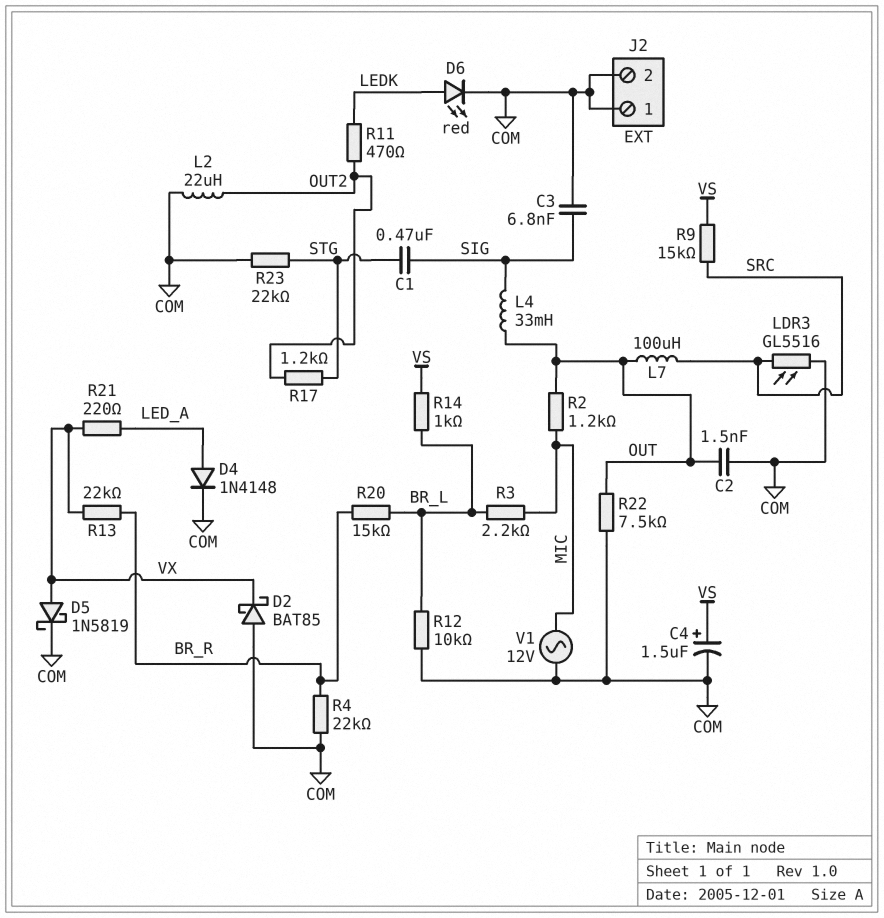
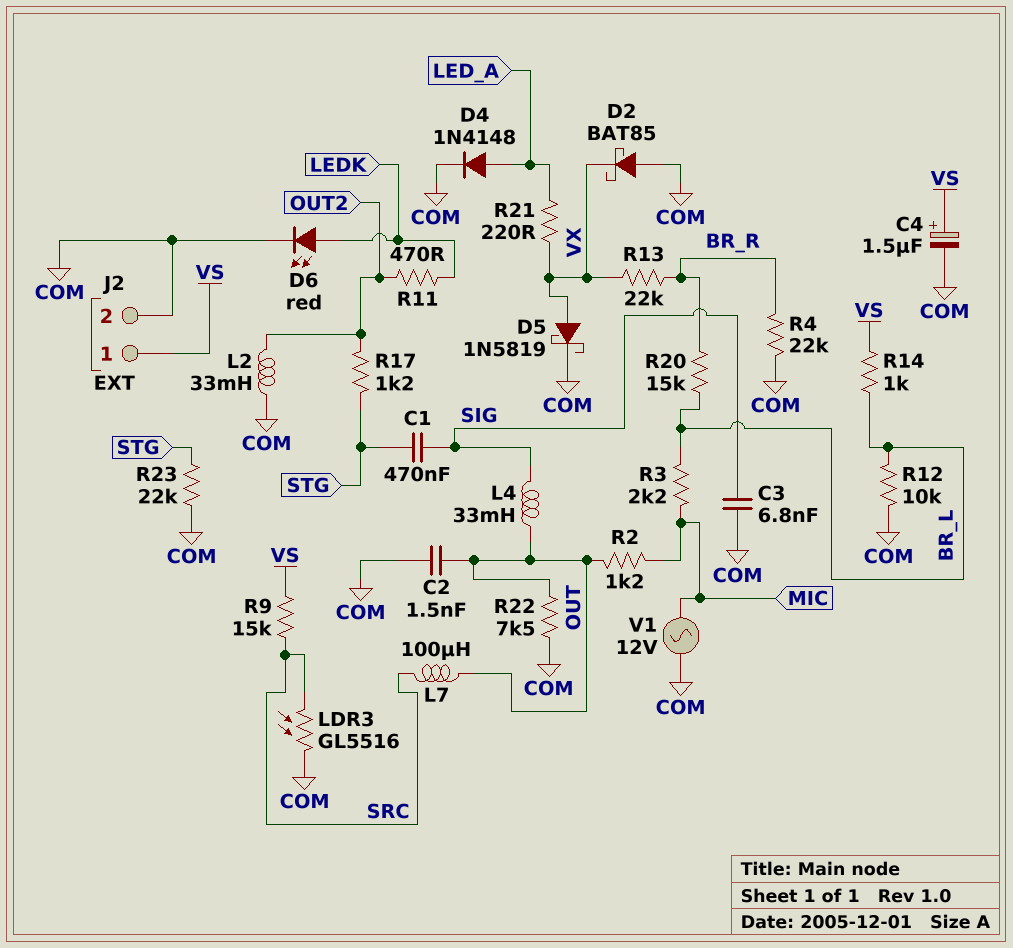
J2 pin 1: COM -> VS
L2: 22uH (COM, OUT2) -> 33mH (COM, OUT2)

